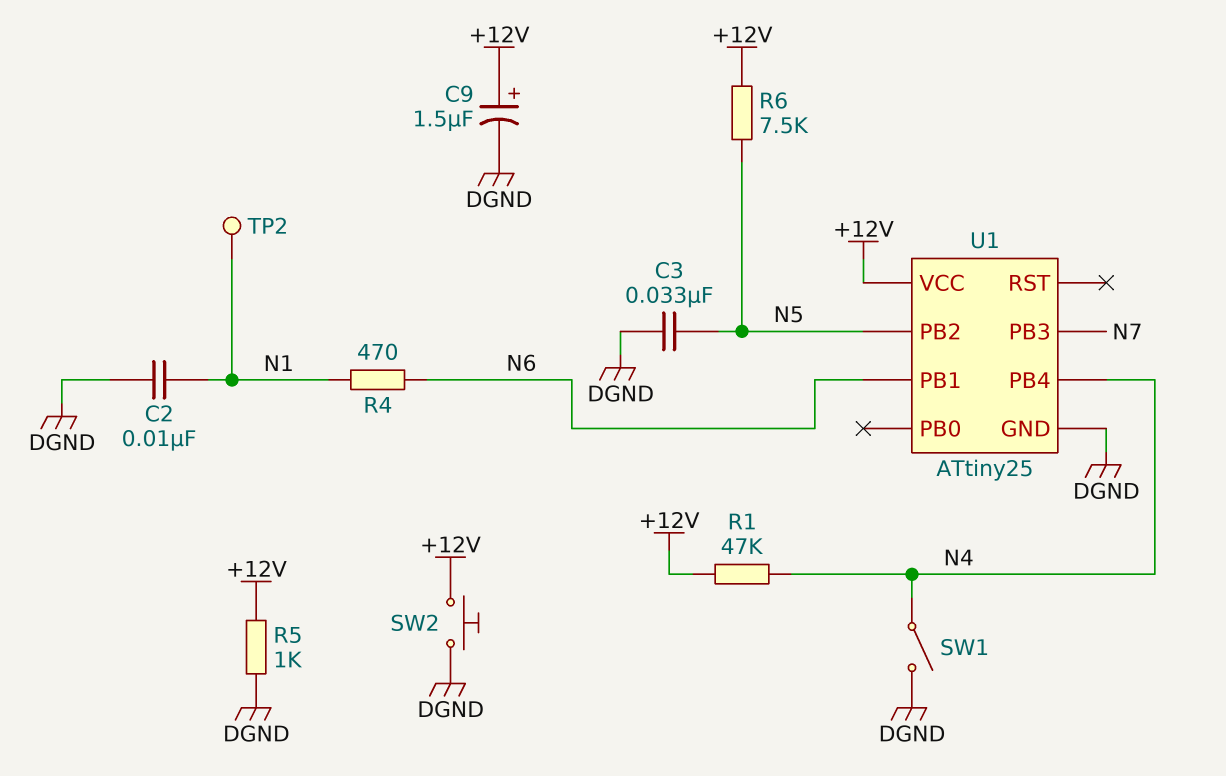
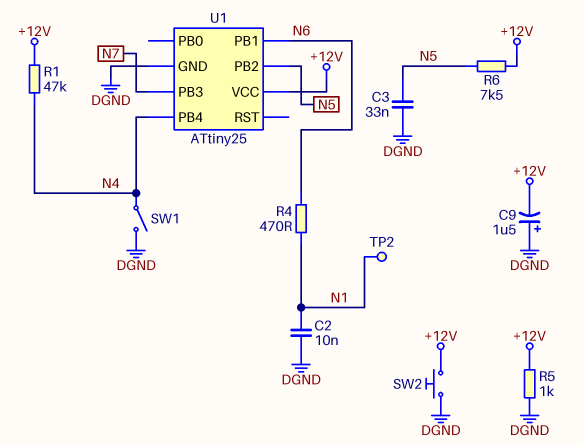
C9: 1.5uF (plus +12V, minus DGND) -> 1.5uF (plus DGND, minus +12V)

